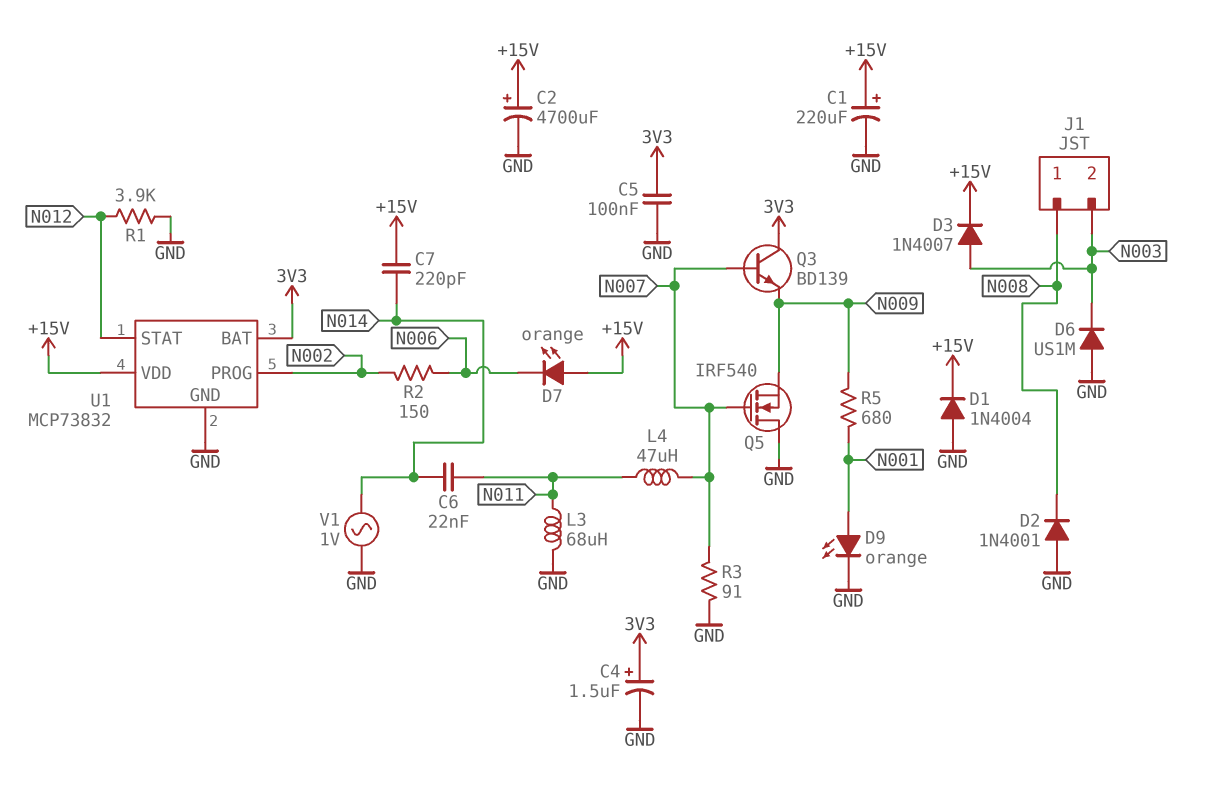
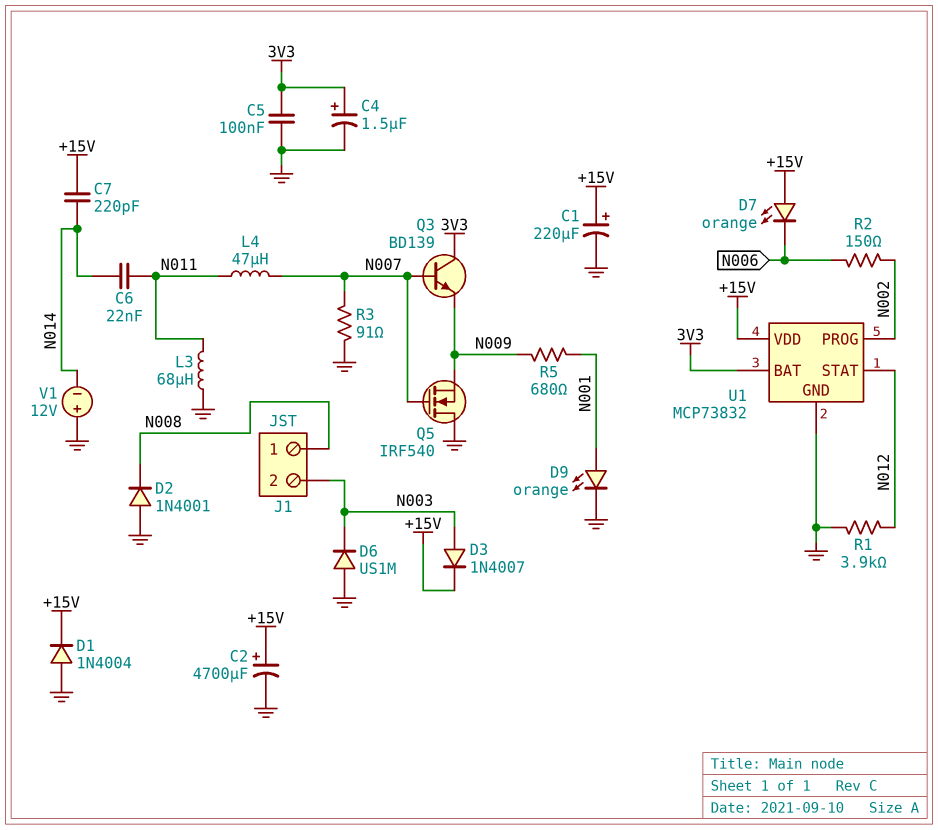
V1: AC 1V (GND, N014) -> 12V (plus GND, minus N014)

